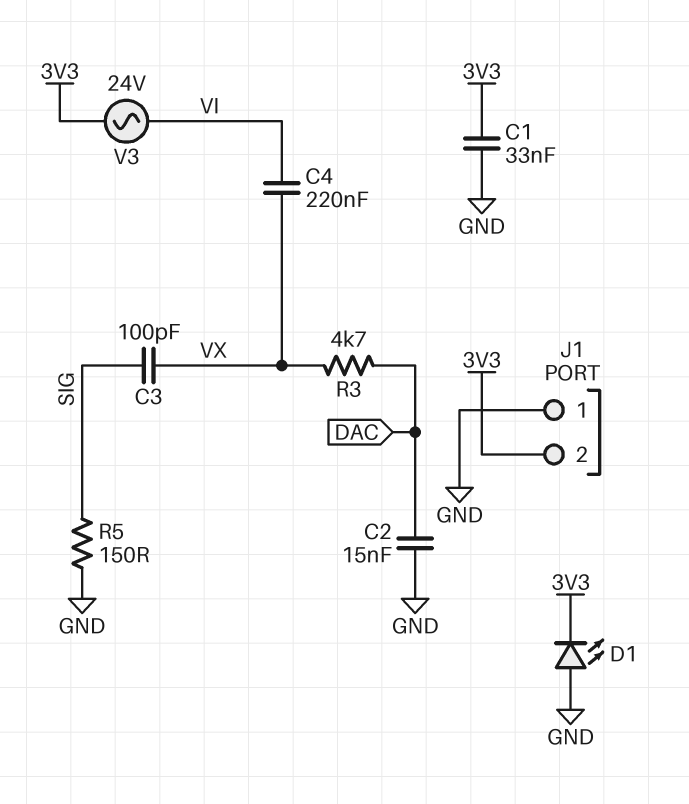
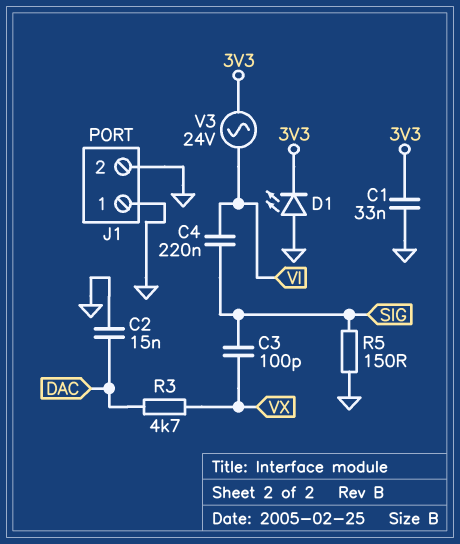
C4: 220nF (VI, VX) -> 220nF (SIG, VI)
J1 pin 2: 3V3 -> GND

